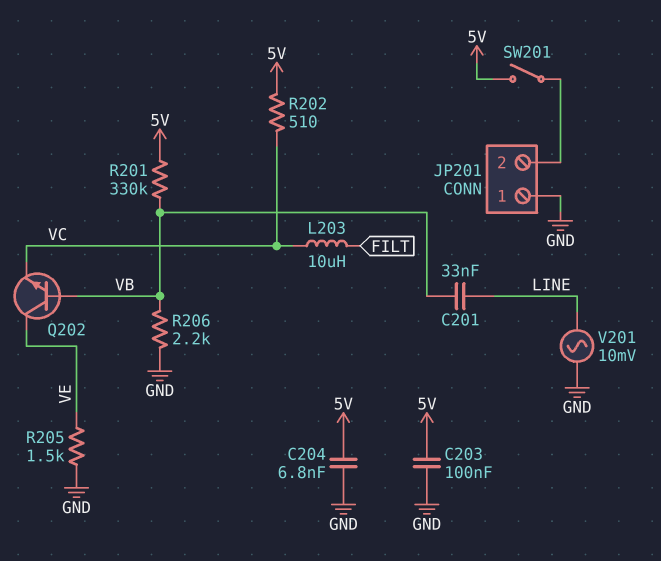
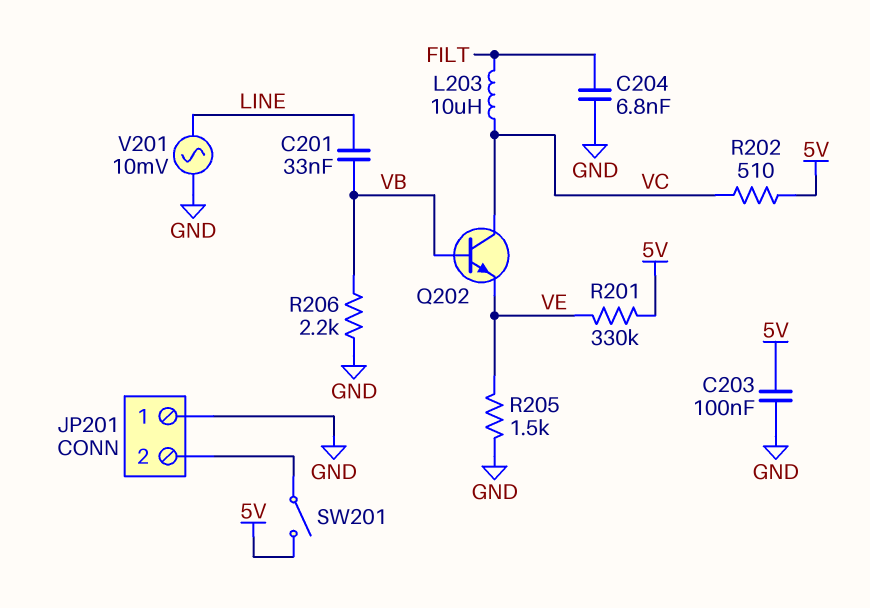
C204: 6.8nF (5V, GND) -> 6.8nF (FILT, GND)
Q202: NPN (B VB, C VE, E VC) -> NPN (B VB, C VC, E VE)
R201: 330k (5V, VB) -> 330k (5V, VE)

